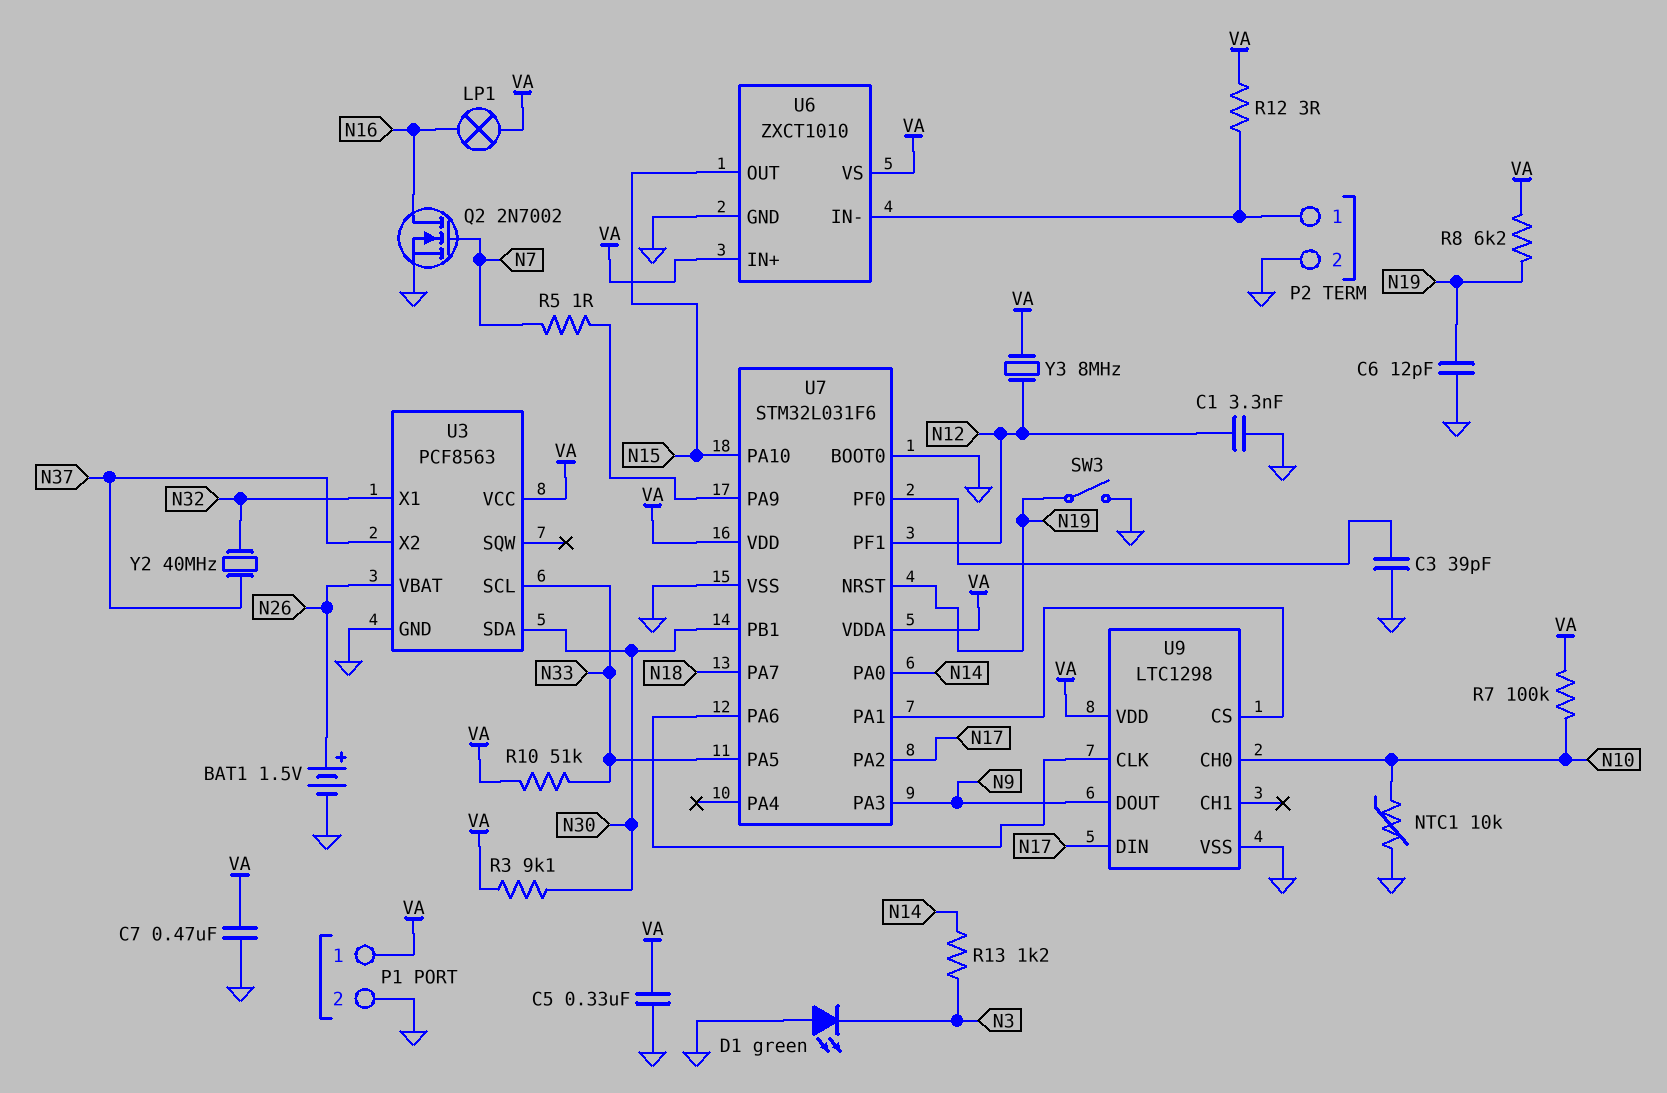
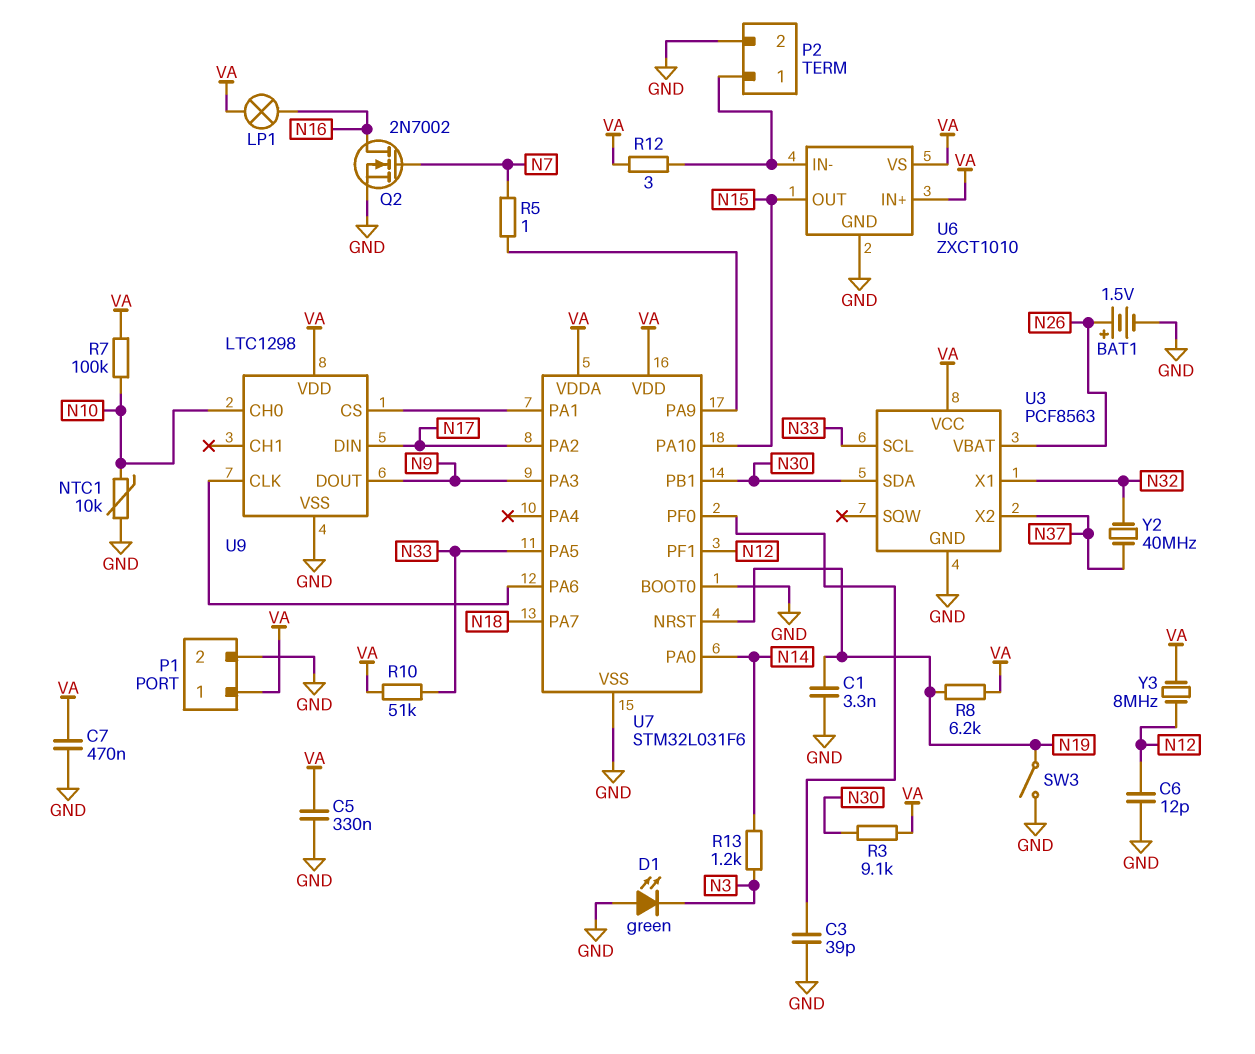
C1: 3.3nF (GND, N12) -> 3.3nF (GND, N19)
C6: 12pF (GND, N19) -> 12pF (GND, N12)

